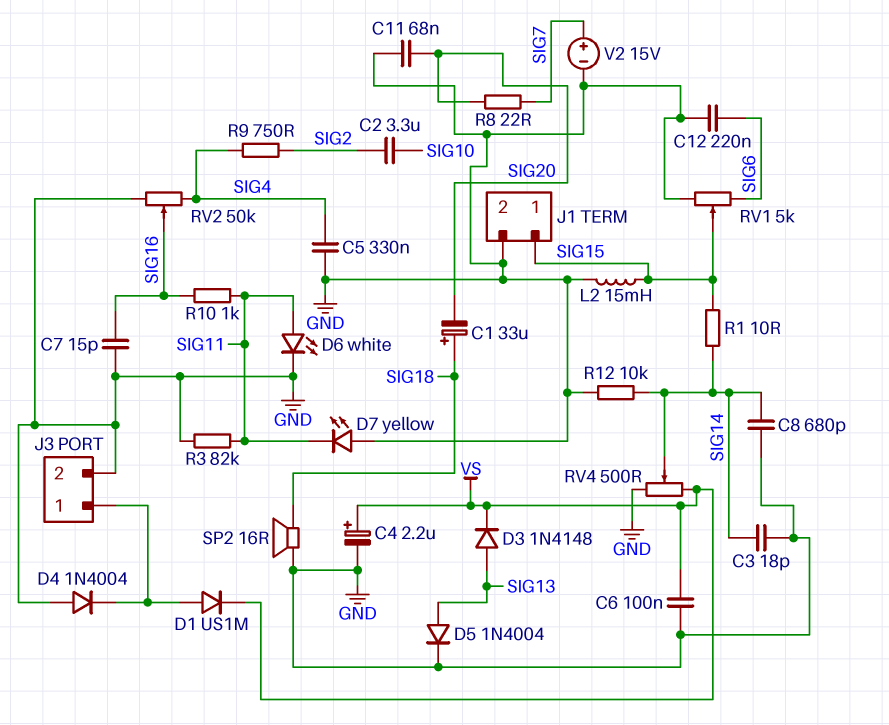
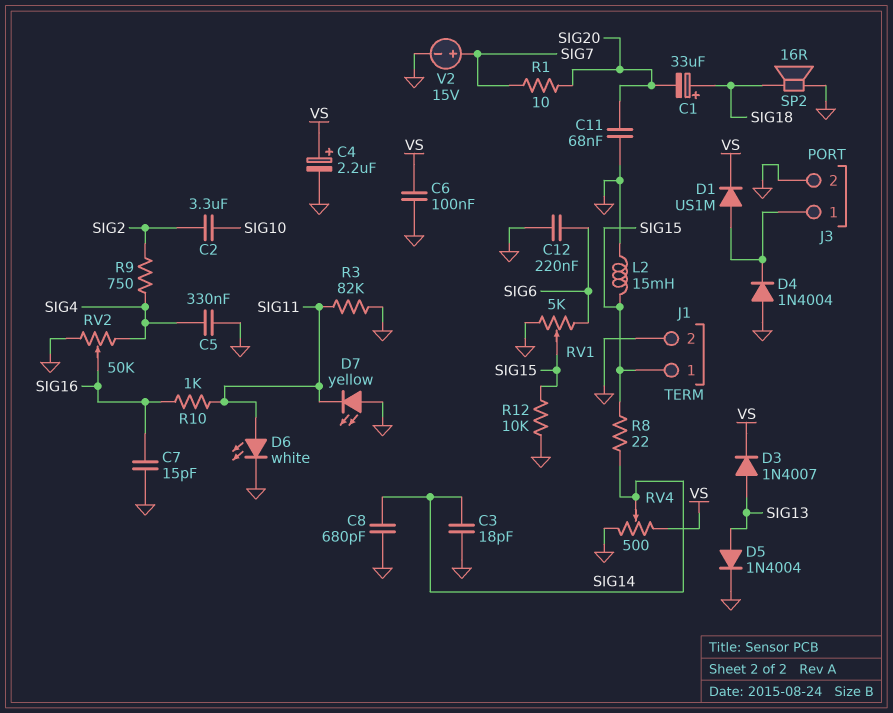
D3: diode 1N4148 (A SIG13, K VS) -> diode 1N4007 (A SIG13, K VS)
R1: 10 (SIG14, SIG15) -> 10 (SIG7, SIG20)
R8: 22 (SIG7, SIG20) -> 22 (SIG14, SIG15)
R12: 10k (GND, SIG14) -> 10k (GND, SIG15)

